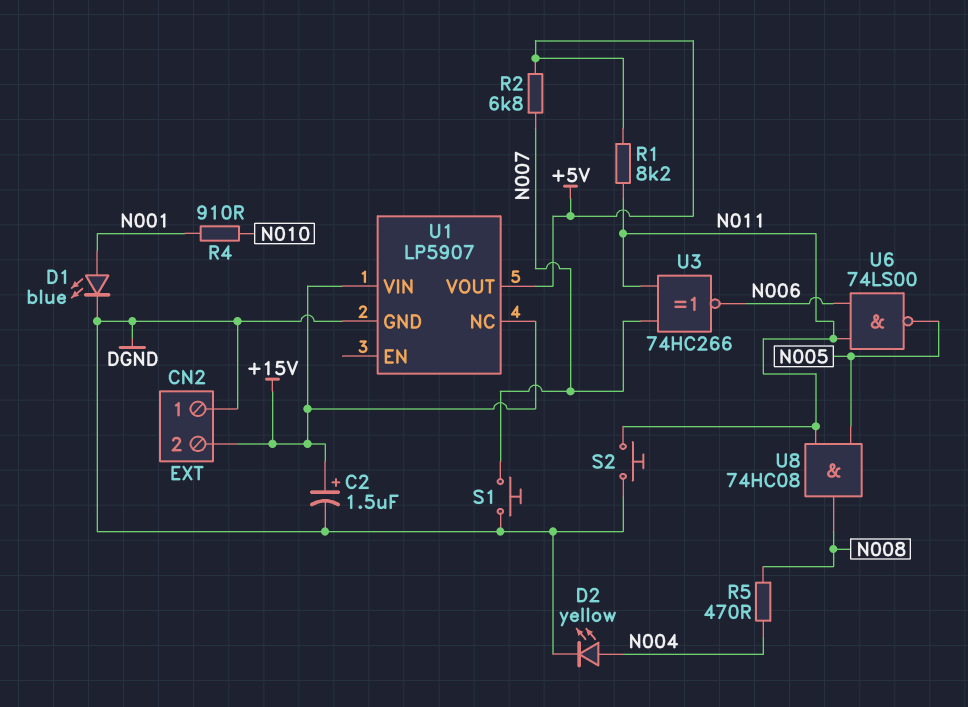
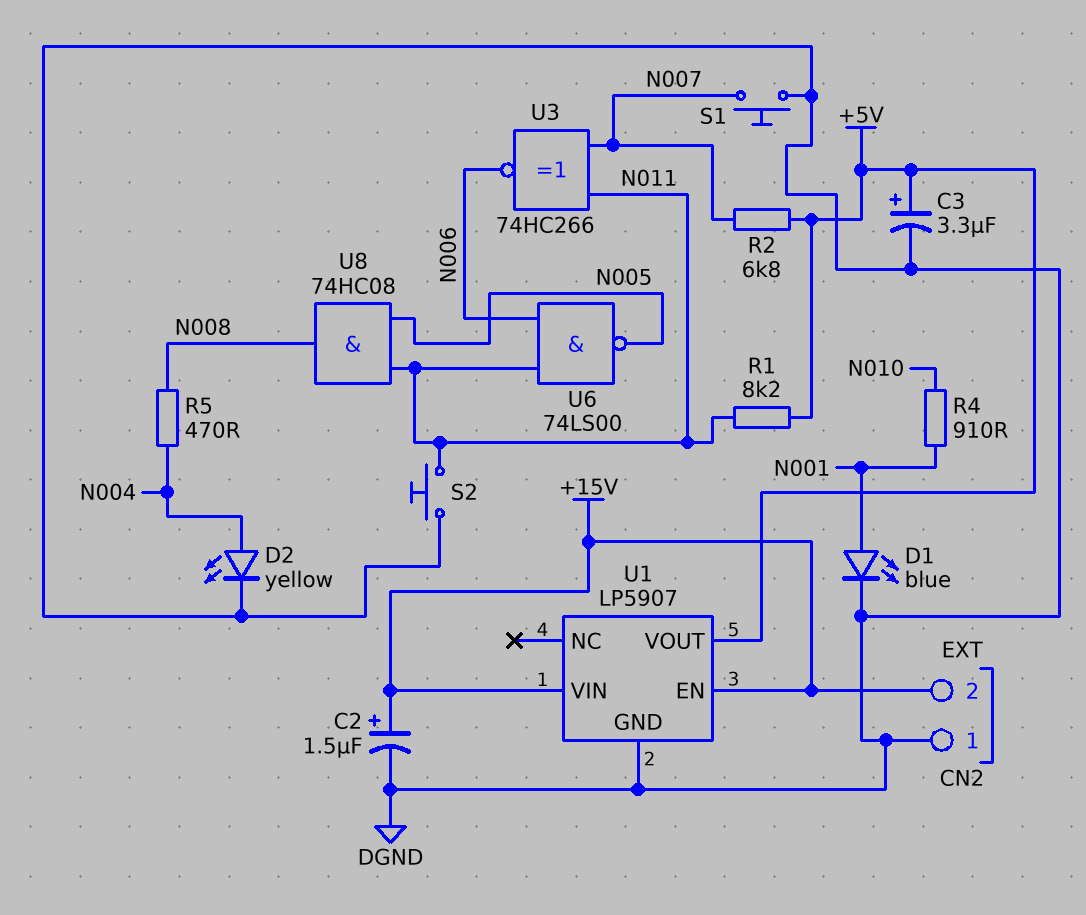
C3: none -> 3.3uF (plus +5V, minus DGND)
U1 pin EN: none -> +15V
U1 pin NC: +15V -> none

